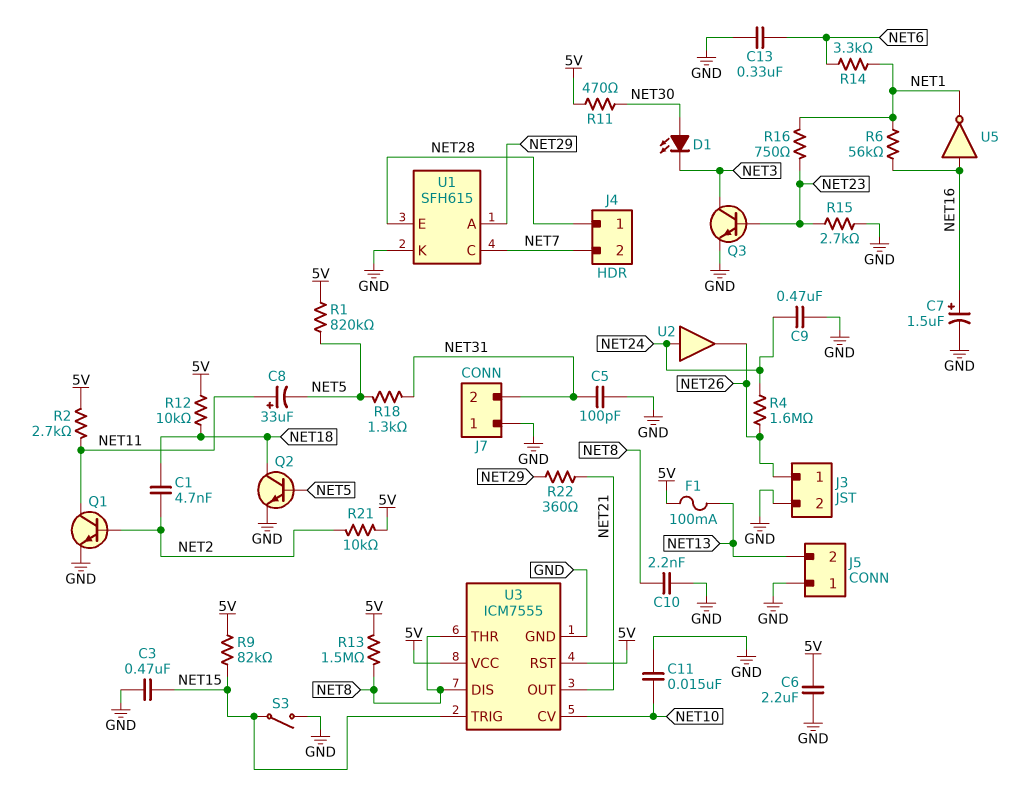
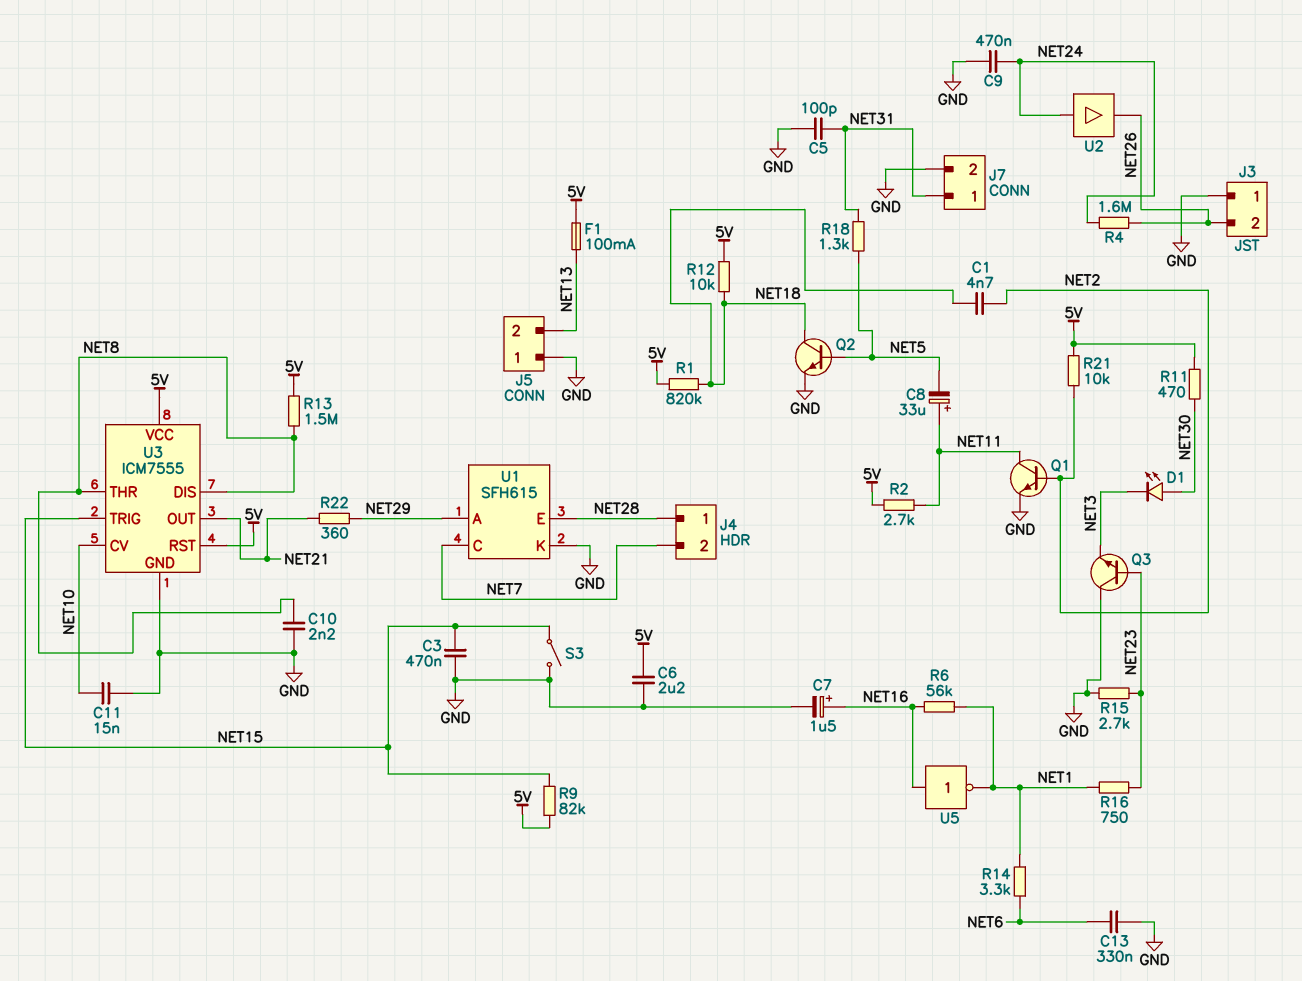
J3 pin 1: NET26 -> GND
J3 pin 2: GND -> NET26
J7 pin 1: GND -> NET31
J7 pin 2: NET31 -> GND
Q3: NPN (B NET23, C NET3, E GND) -> NPN (B NET23, C GND, E NET3)
R1: 820k (5V, NET5) -> 820k (5V, NET18)

